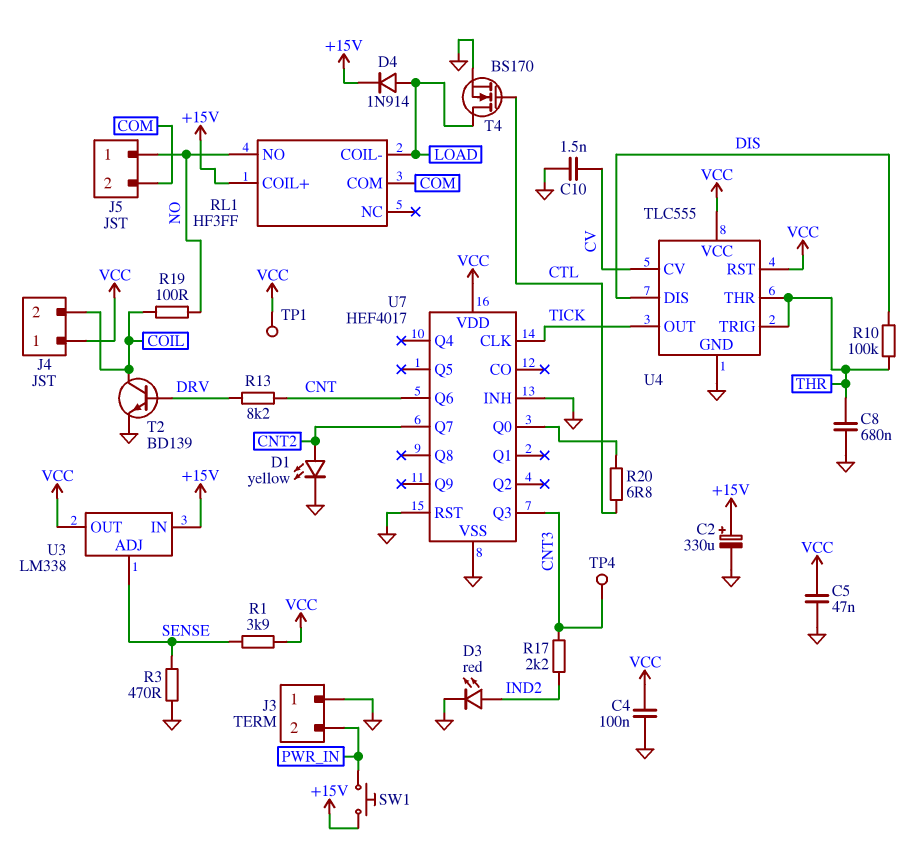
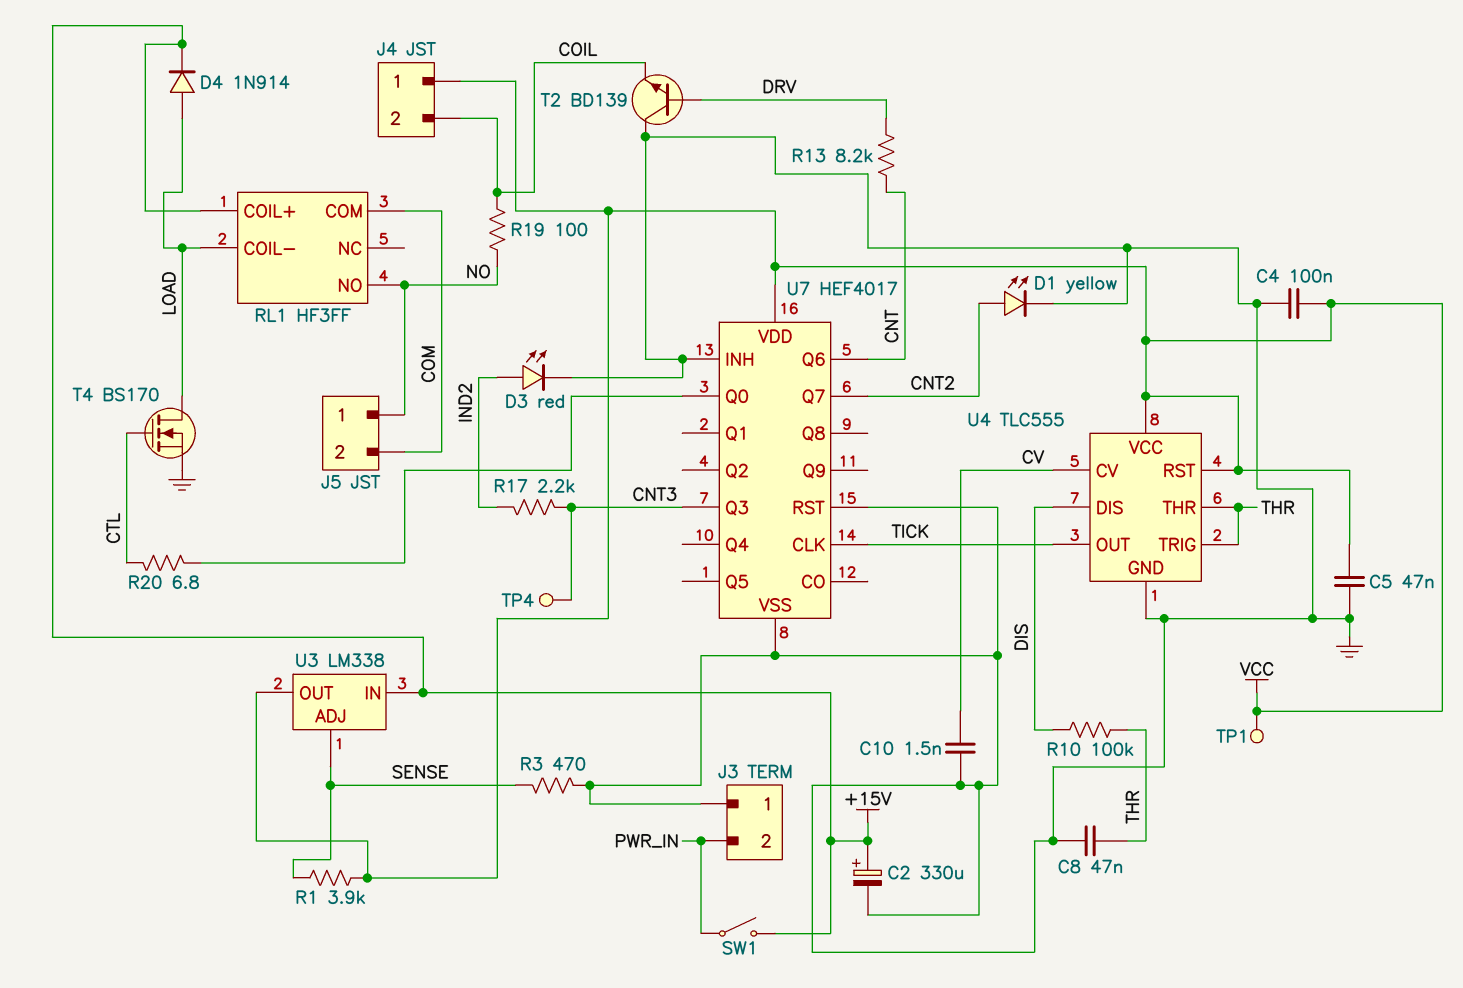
C8: 680nF (GND, THR) -> 47nF (GND, THR)
SW1: button (+15V, PWR_IN) -> switch (+15V, PWR_IN)
T2: NPN BD139 (B DRV, C COIL, E GND) -> NPN BD139 (B DRV, C GND, E COIL)

